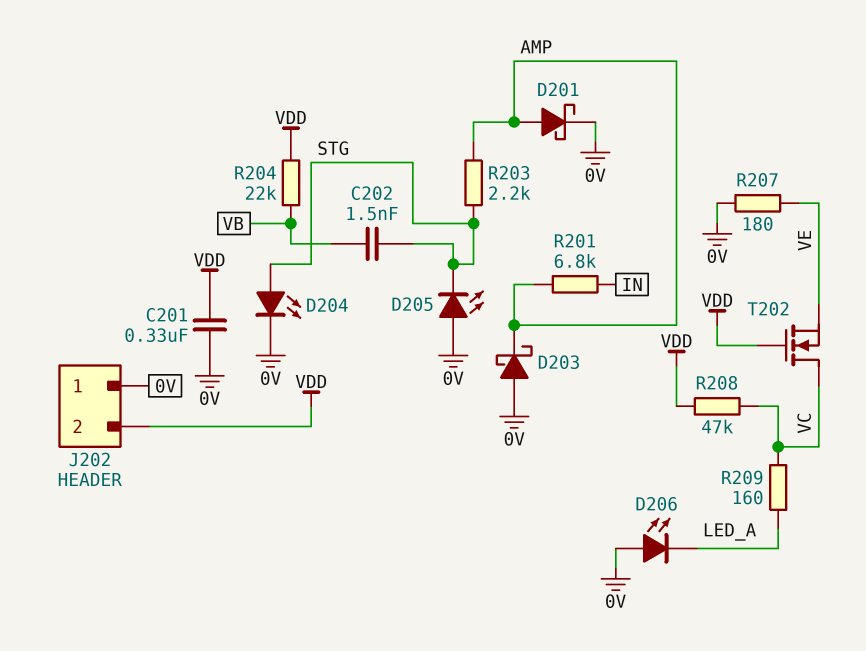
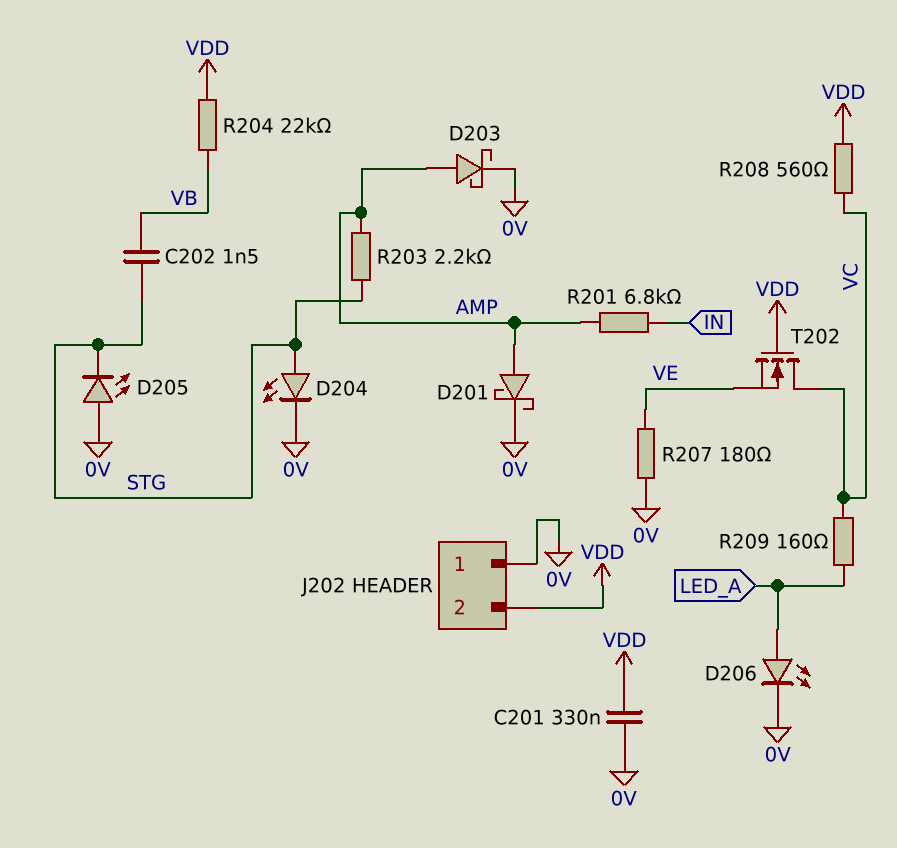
D203: schottky (A 0V, K AMP) -> schottky (A AMP, K 0V)
D206: LED (A 0V, K LED_A) -> LED (A LED_A, K 0V)
R208: 47k (VC, VDD) -> 560 (VC, VDD)

